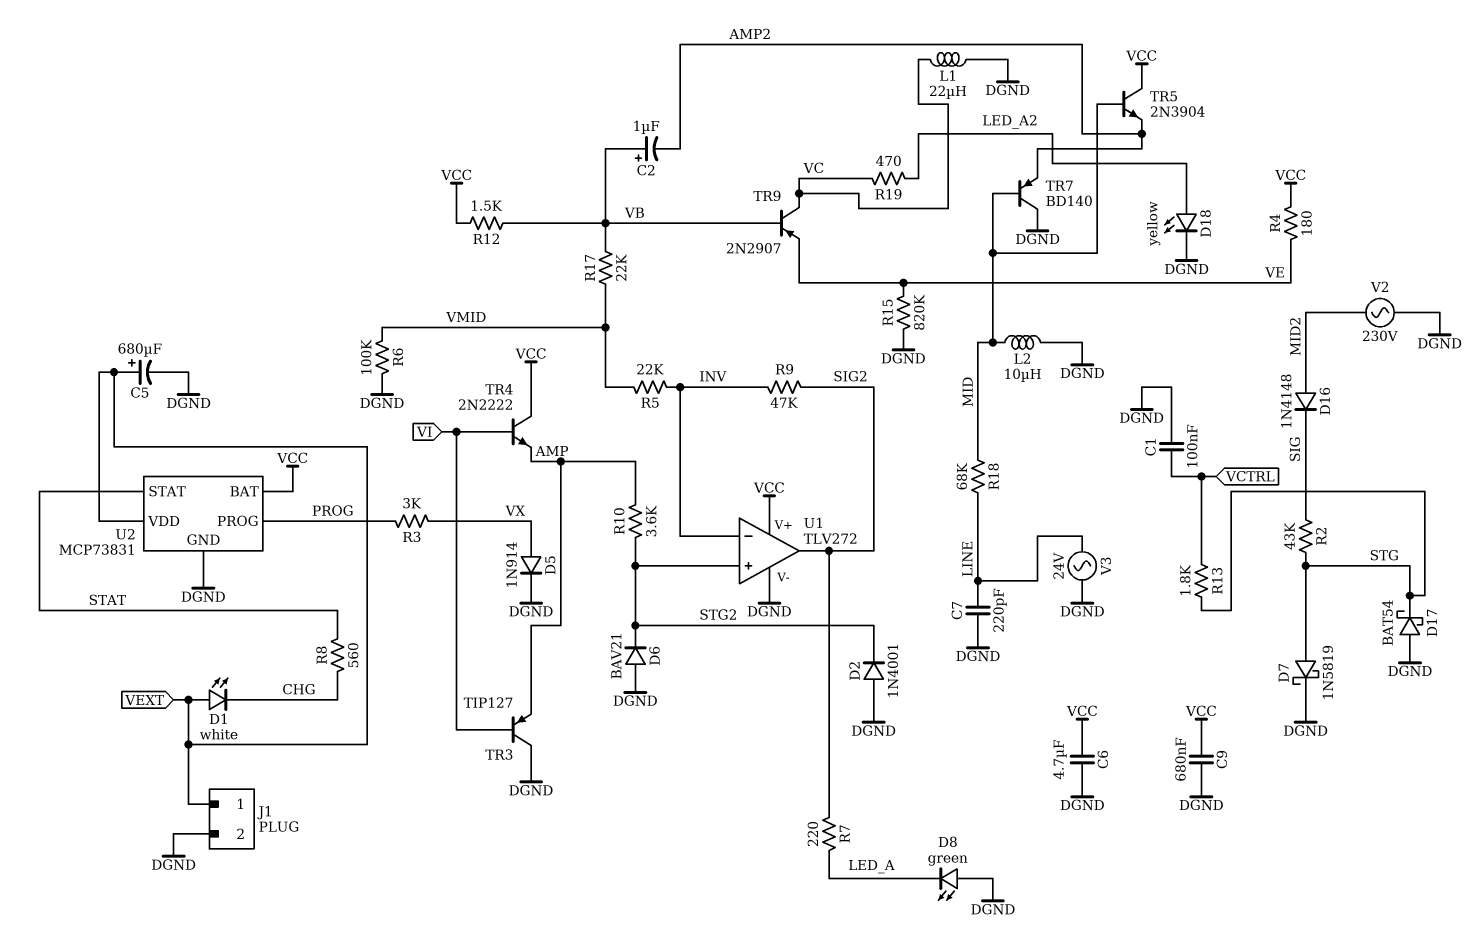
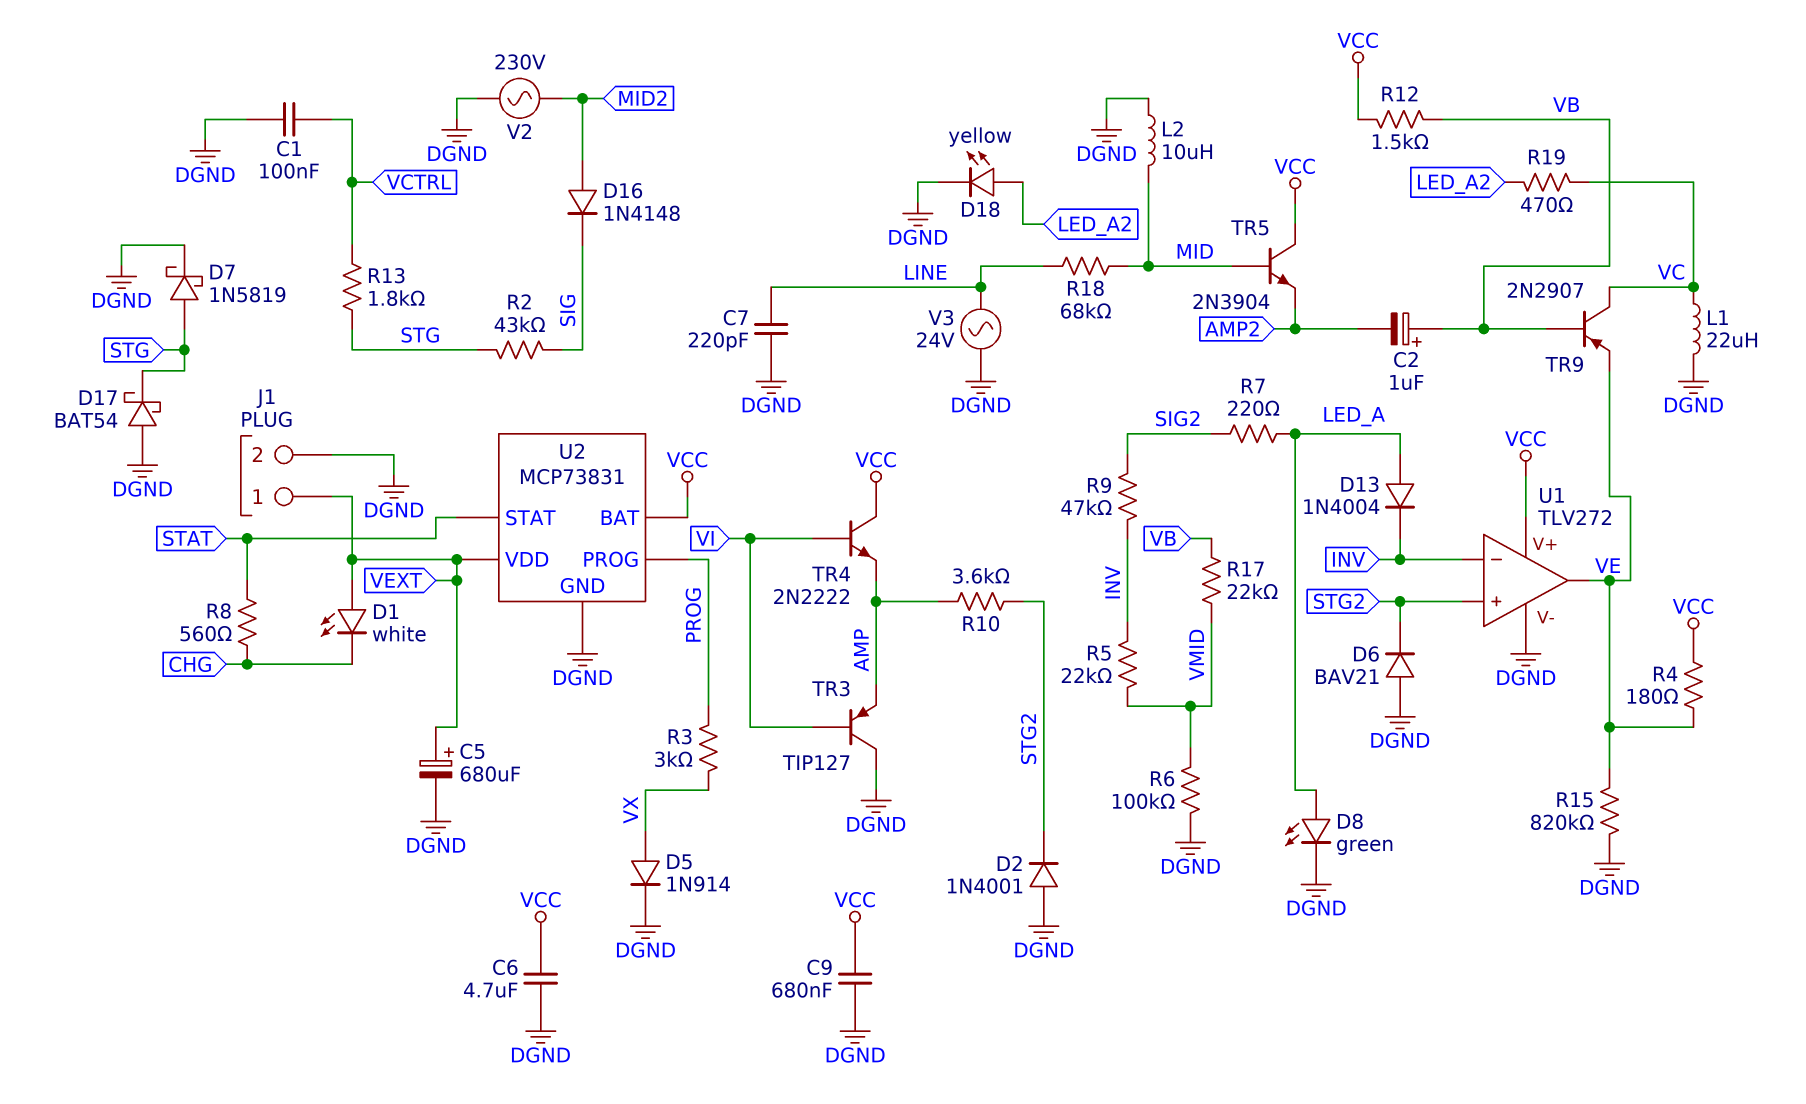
D8: LED green (A DGND, K LED_A) -> LED green (A LED_A, K DGND)
D13: none -> diode 1N4004 (A LED_A, K INV)
TR7: PNP BD140 (B MID, C DGND, E AMP2) -> none
U1 pin out: SIG2 -> VE

